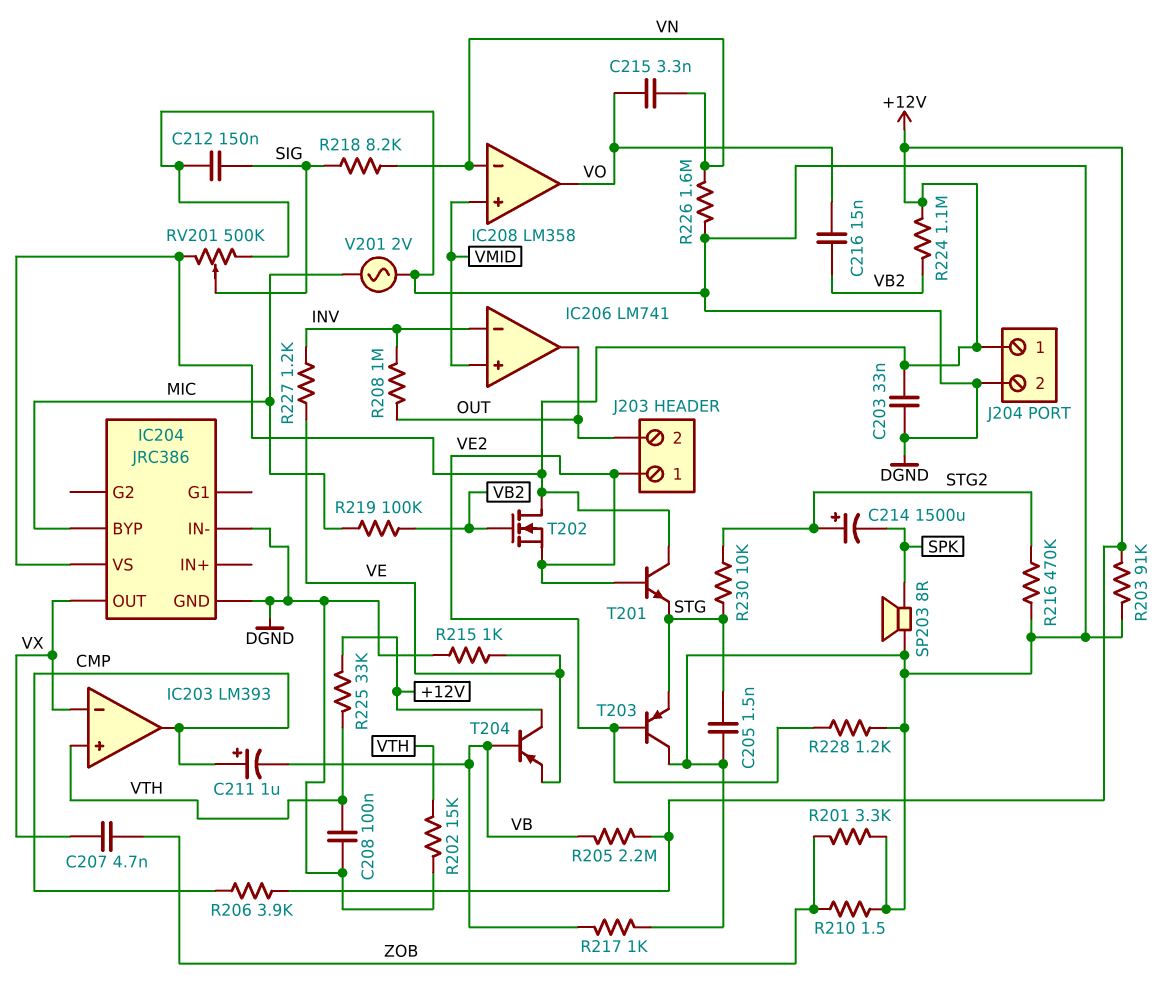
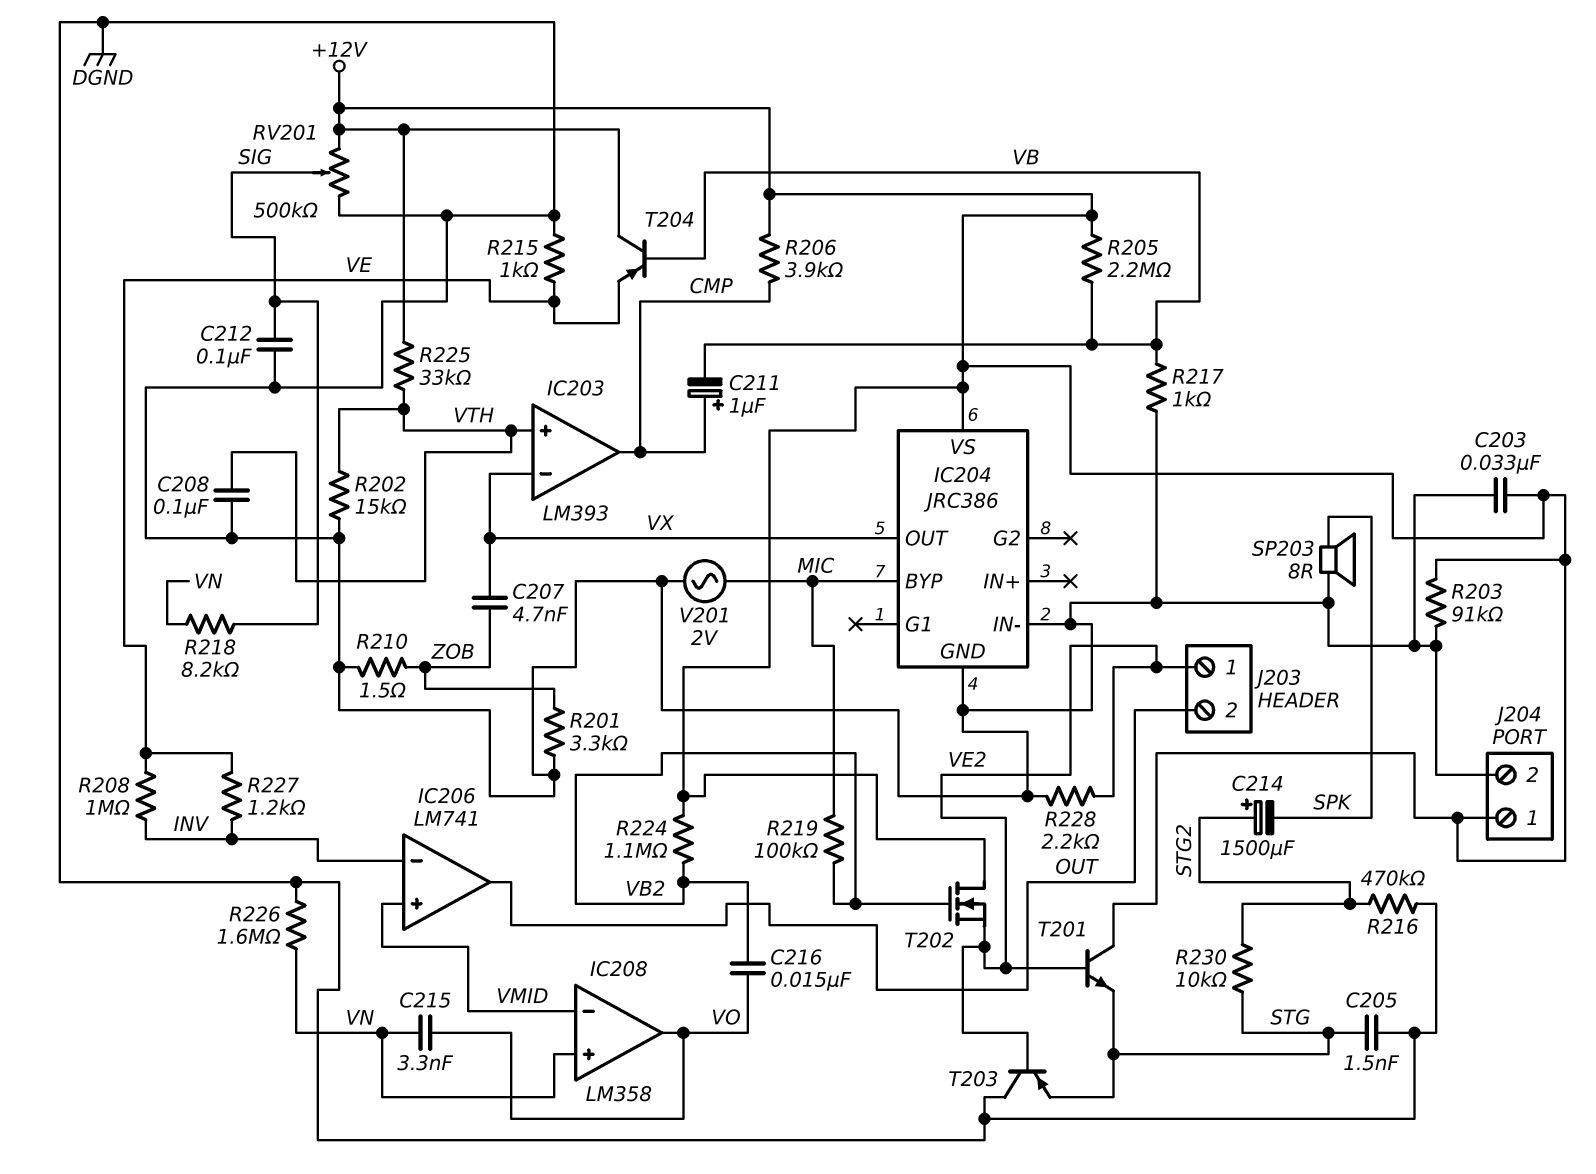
C212: 150nF (DGND, SIG) -> 100nF (DGND, SIG)
IC208 pin in+: VMID -> VN
IC208 pin in-: VN -> VMID
R208: 1M (INV, OUT) -> 1M (INV, VE)
R228: 1.2k (DGND, VE2) -> 2.2k (DGND, VE2)

